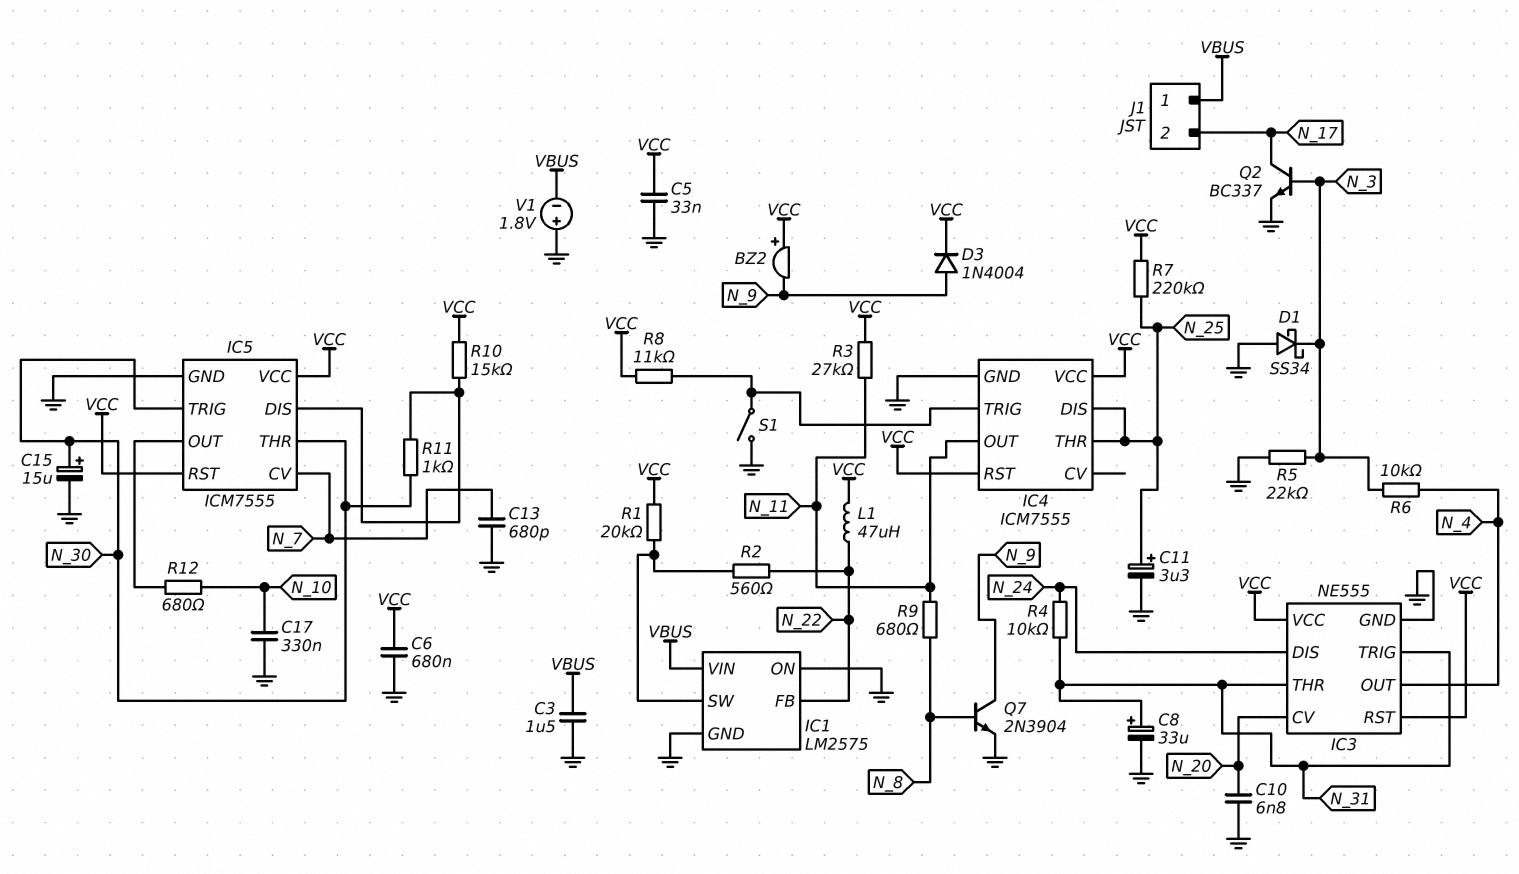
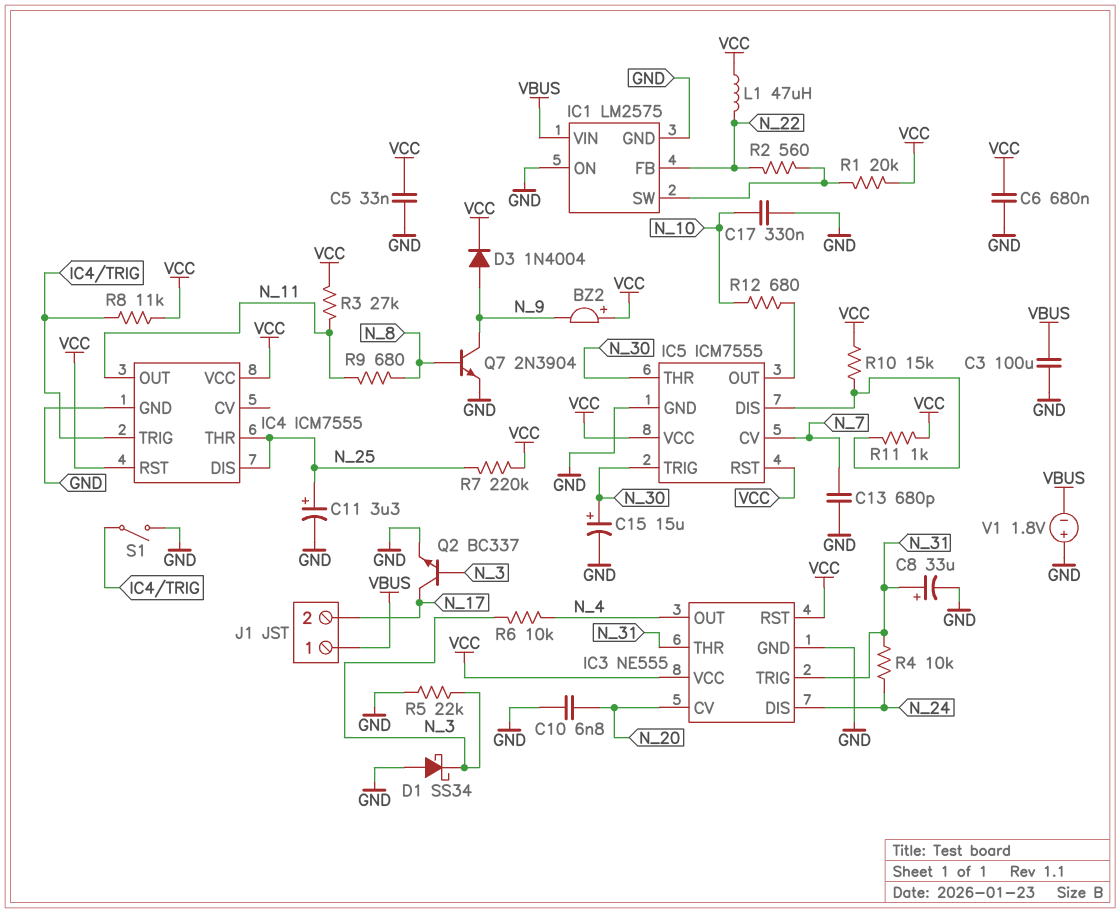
C3: 1.5uF (GND, VBUS) -> 100uF (GND, VBUS)
R11: 1k (IC5/DIS, N_30) -> 1k (IC5/DIS, VCC)

